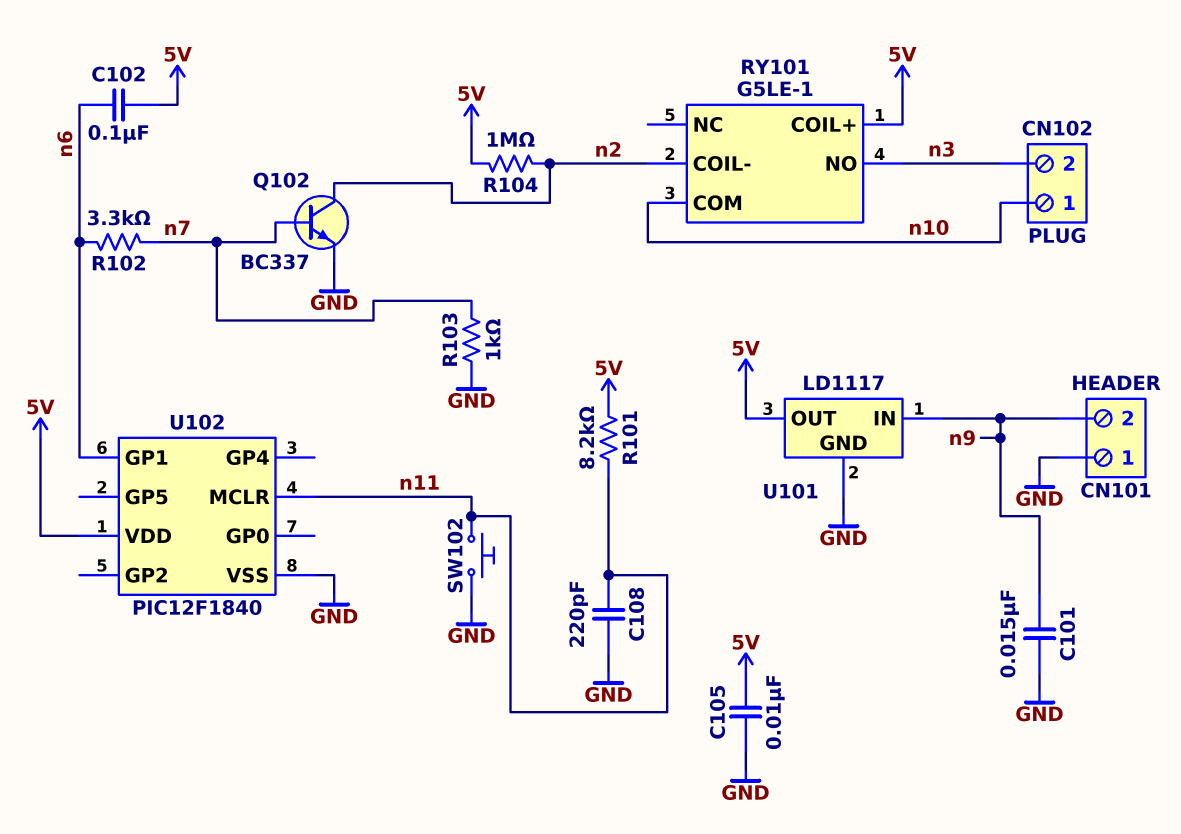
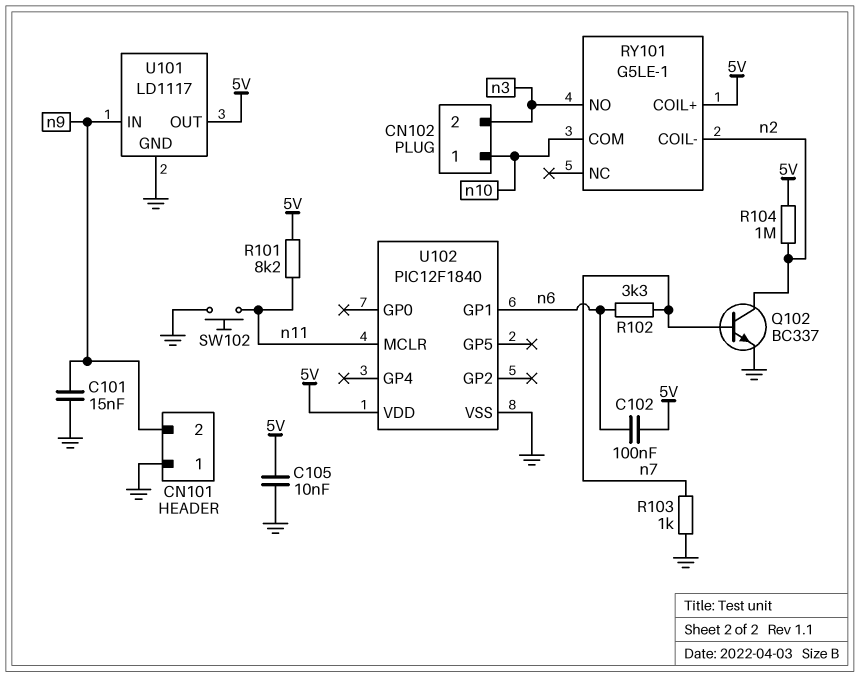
C108: 220pF (GND, n11) -> none

